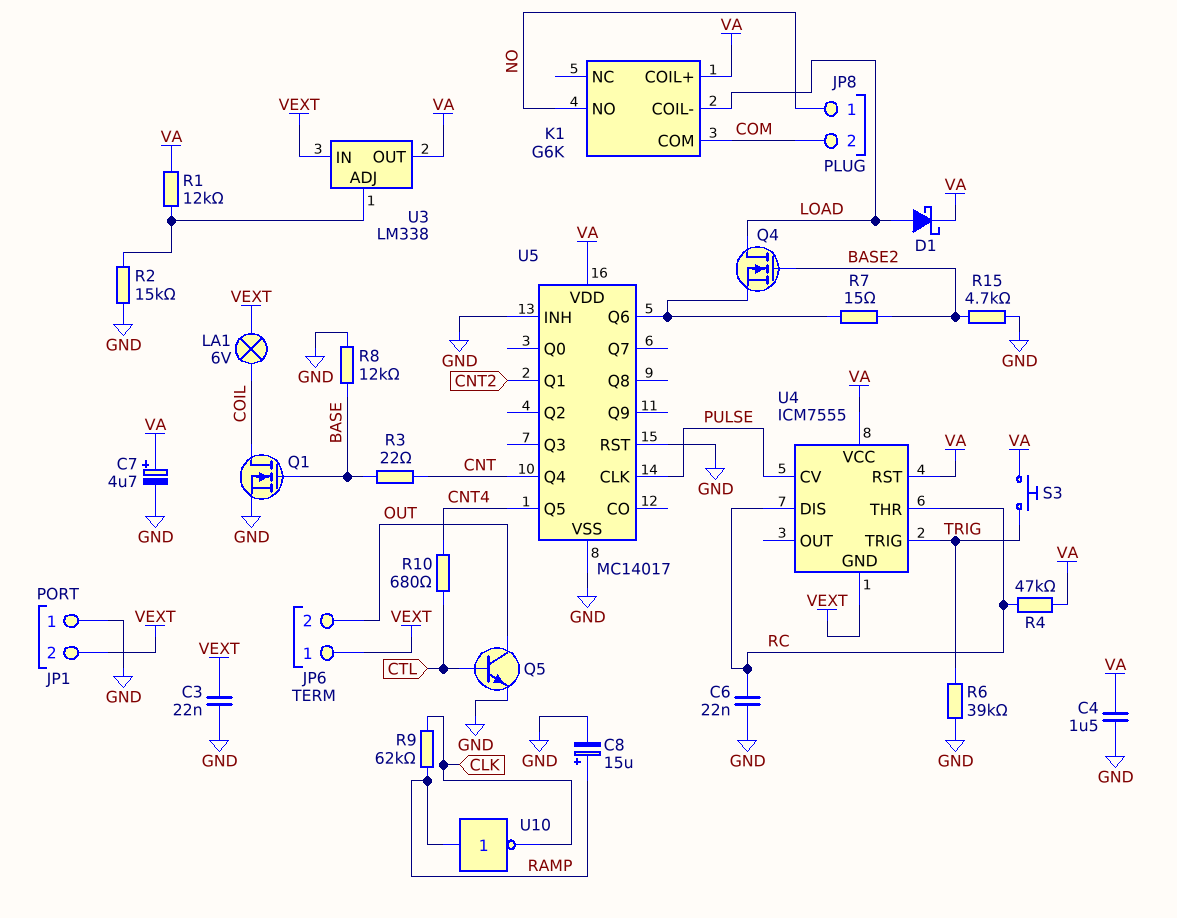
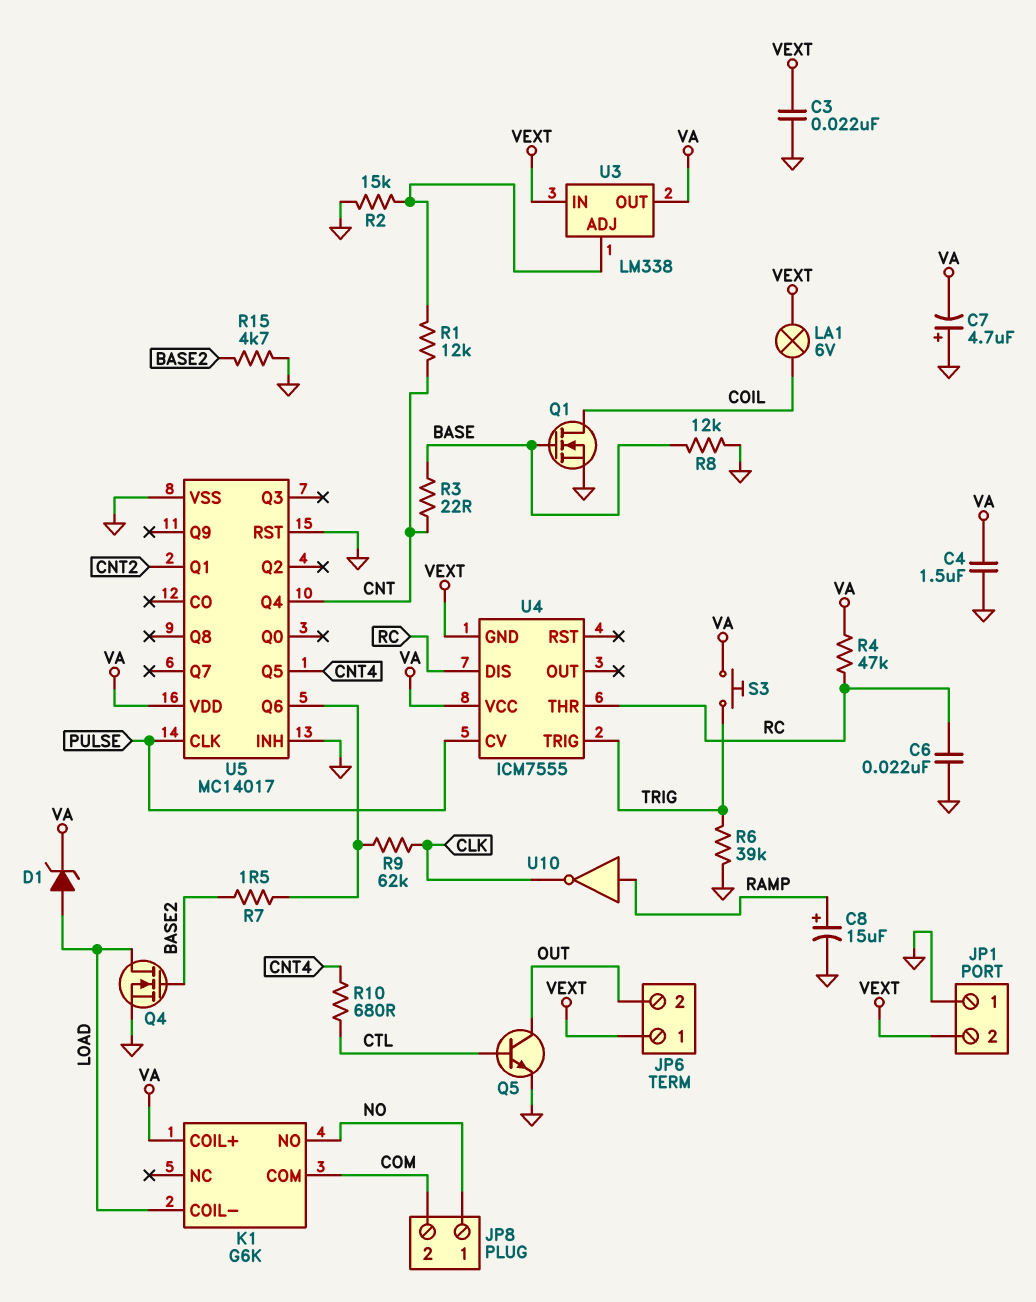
C7: 4.7uF (plus VA, minus GND) -> 4.7uF (plus GND, minus VA)
D1: schottky (A LOAD, K VA) -> zener (A LOAD, K VA)
Q4: NMOS (G BASE2, D LOAD, S U5/Q6) -> NMOS (G BASE2, D LOAD, S GND)
R1: 12k (U3/ADJ, VA) -> 12k (CNT, U3/ADJ)
R7: 15 (BASE2, U5/Q6) -> 1.5 (BASE2, U5/Q6)
R9: 62k (CLK, RAMP) -> 62k (CLK, U5/Q6)
U4 pin RST: VA -> none

